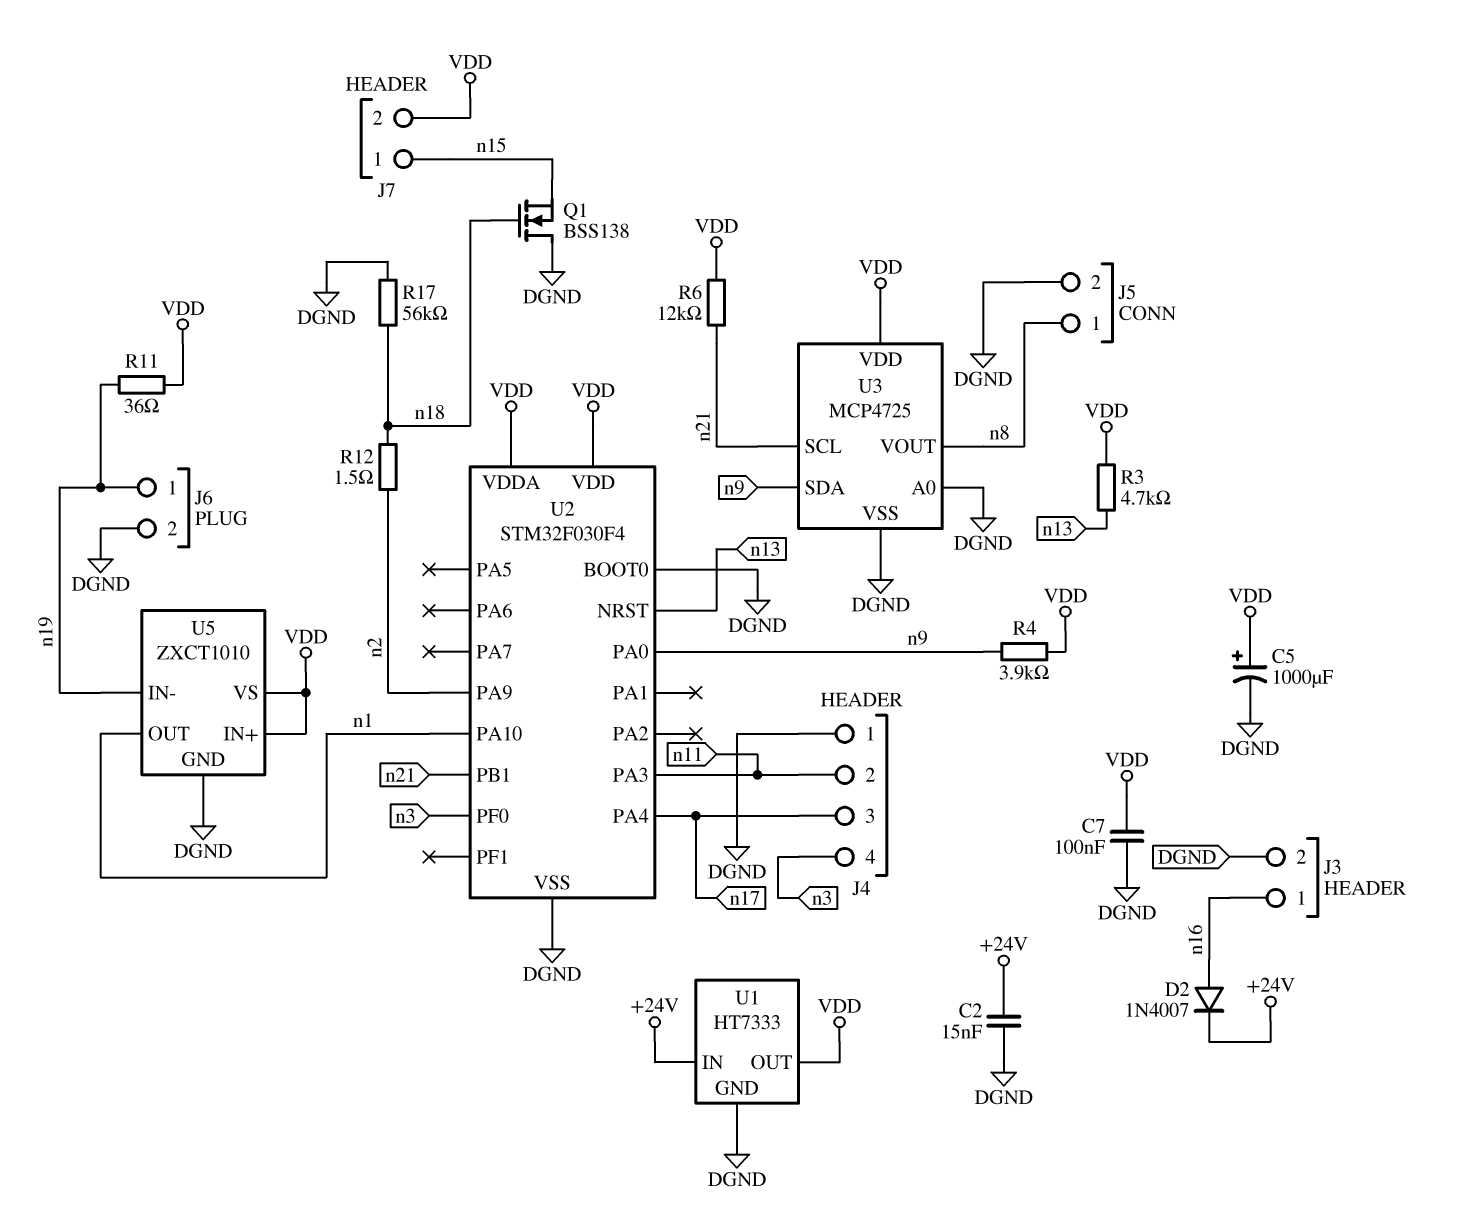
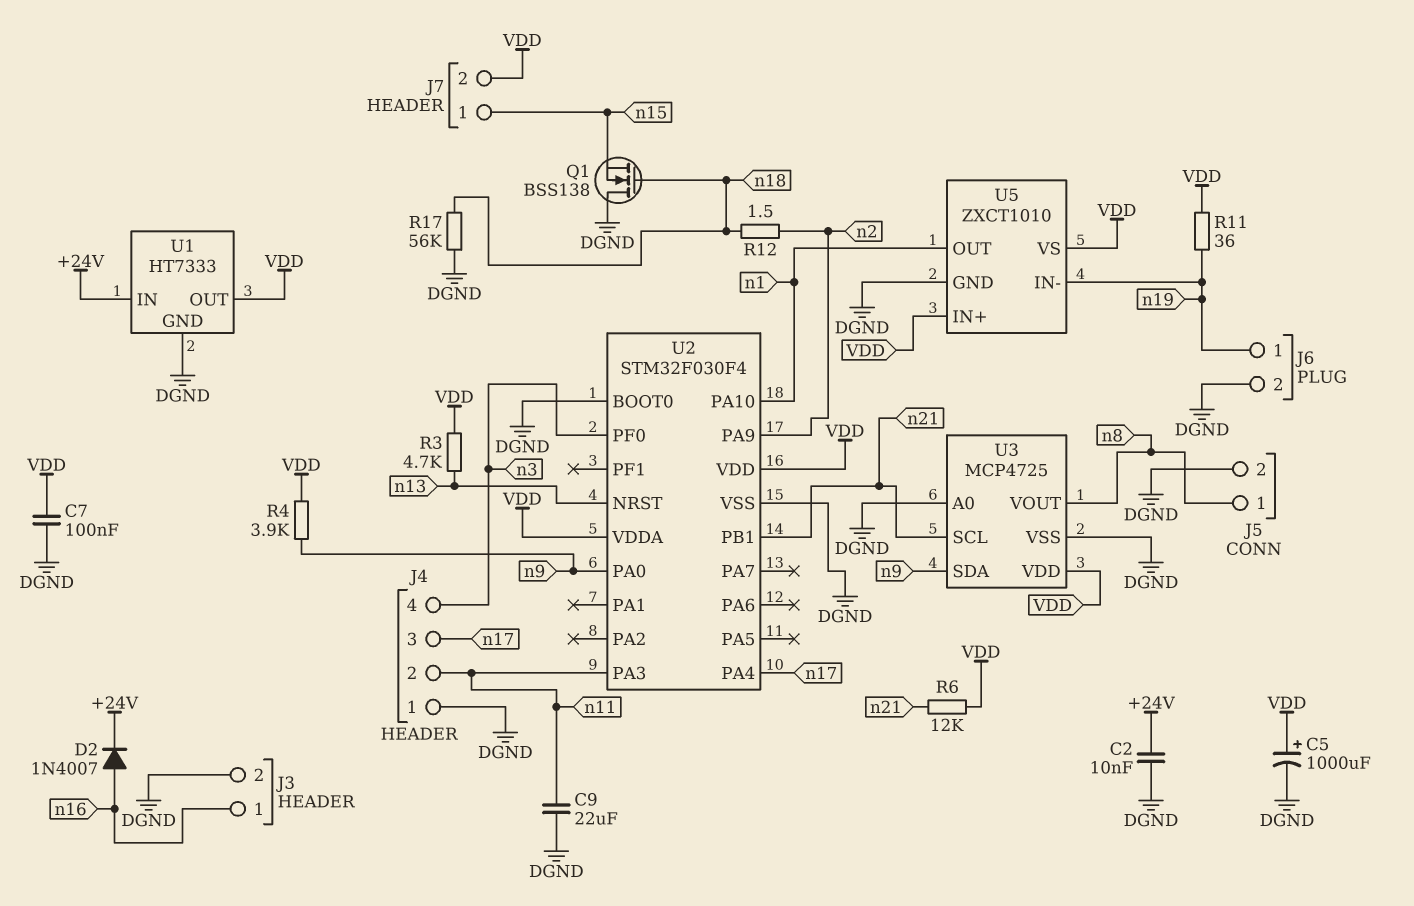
C2: 15nF (+24V, DGND) -> 10nF (+24V, DGND)
C9: none -> 22uF (DGND, n11)

